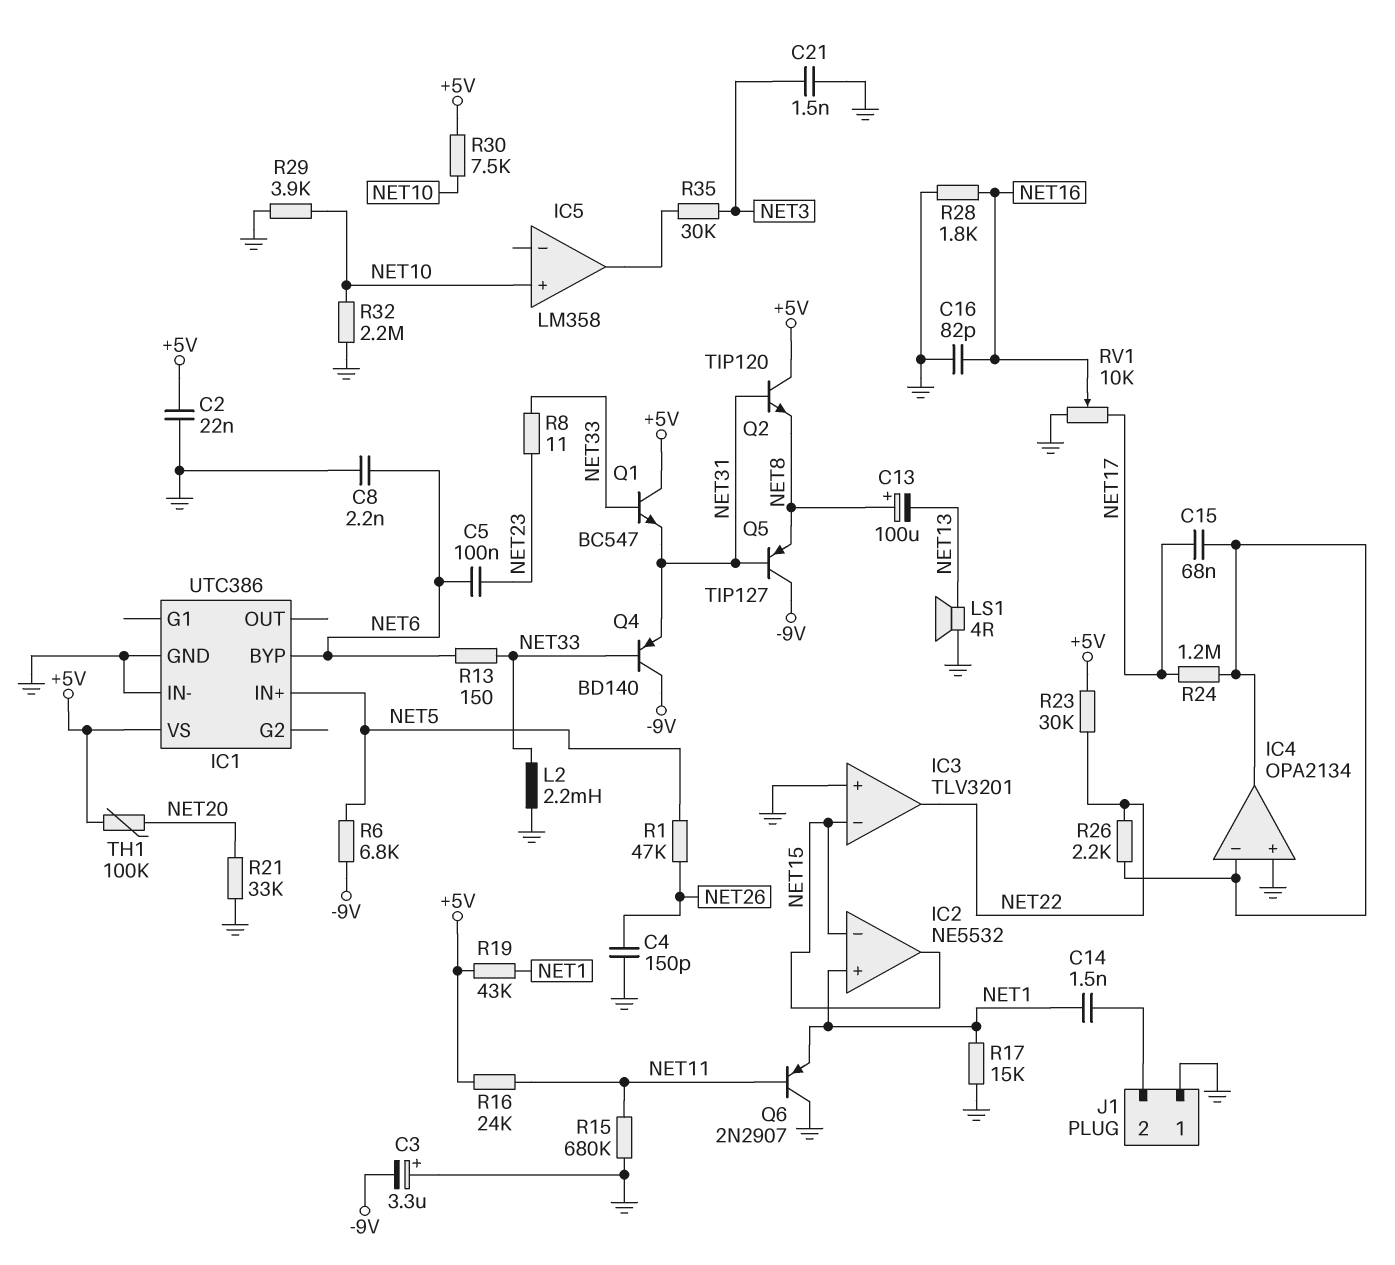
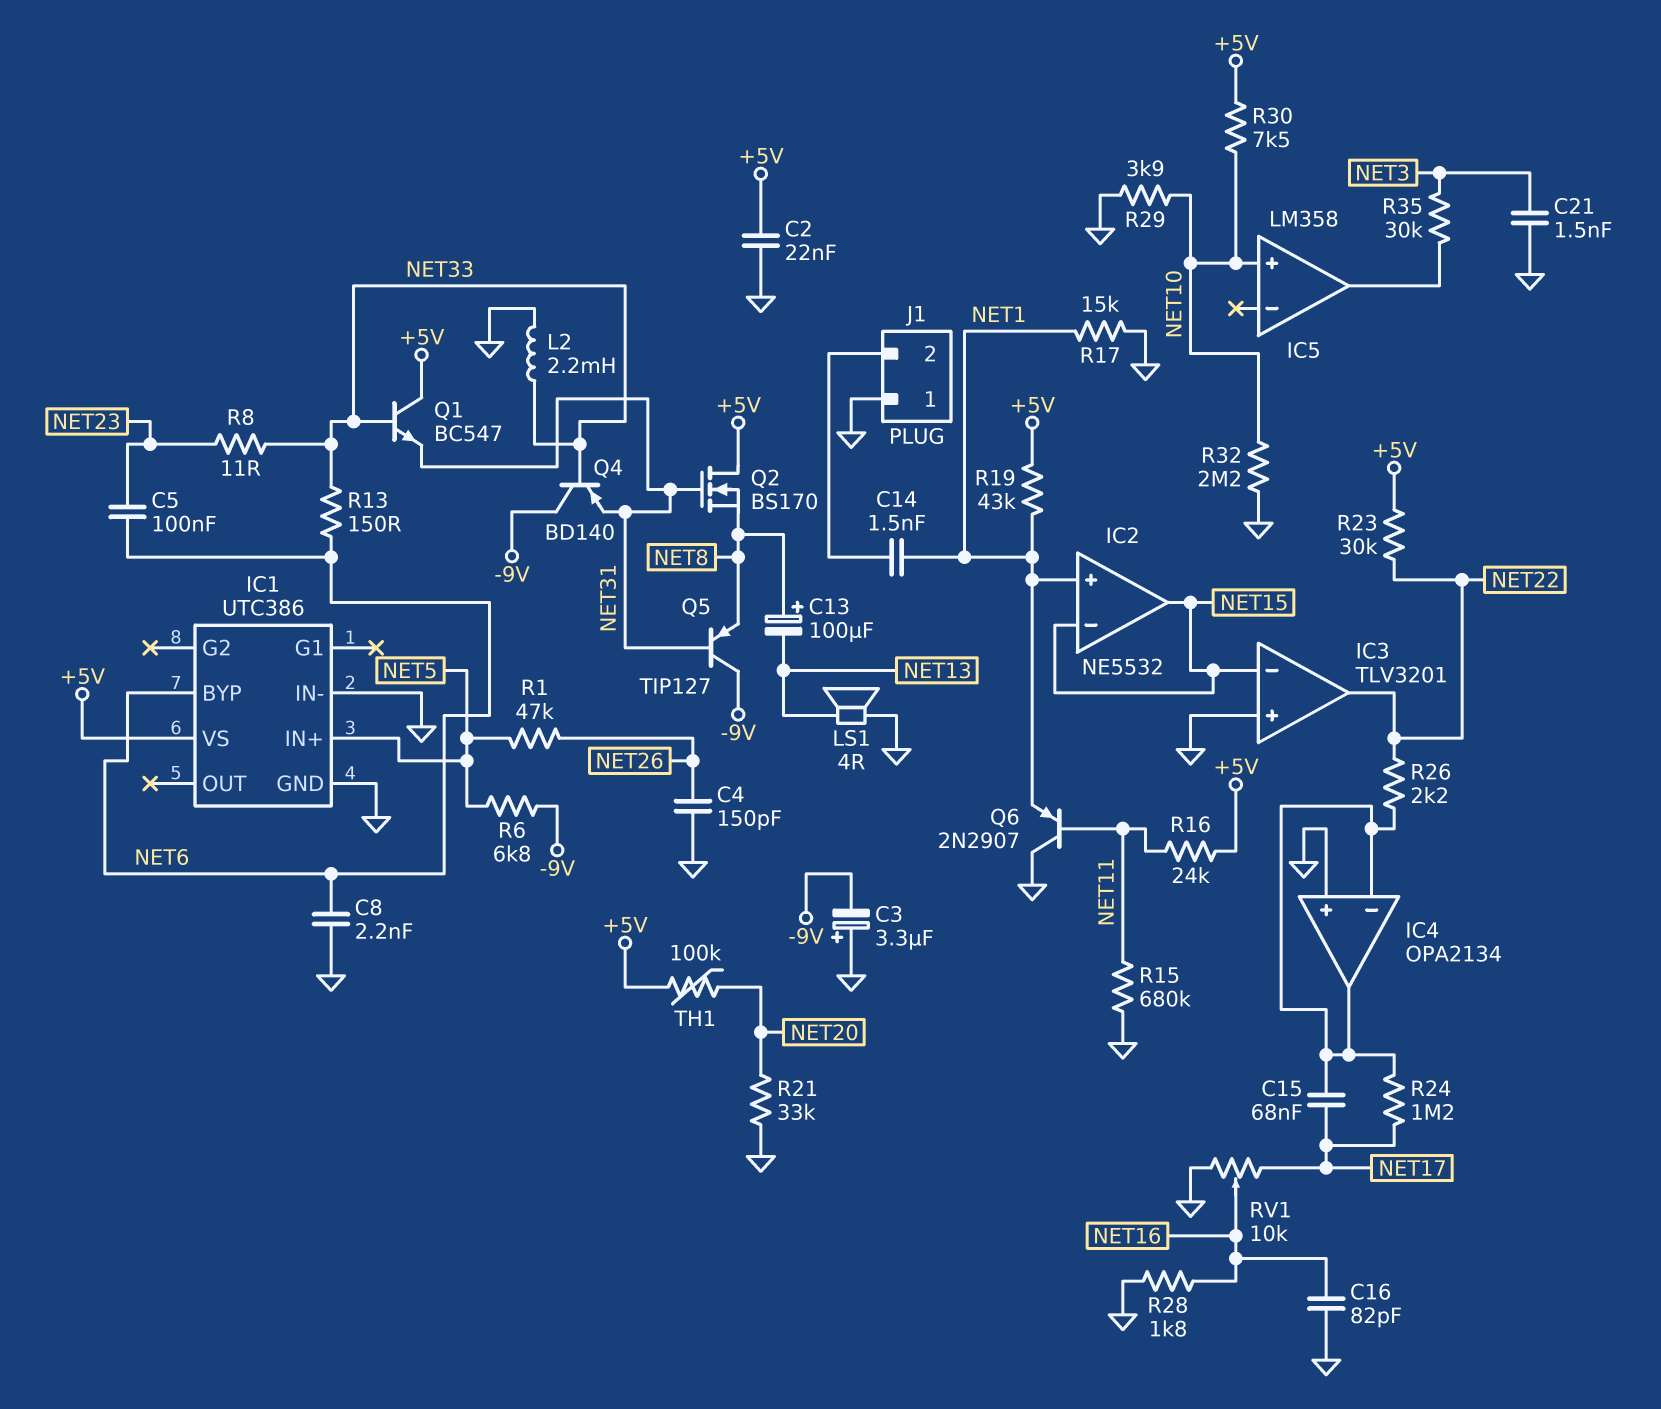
Q2: NPN TIP120 (B NET31, C +5V, E NET8) -> NMOS BS170 (G NET31, D +5V, S NET8)

